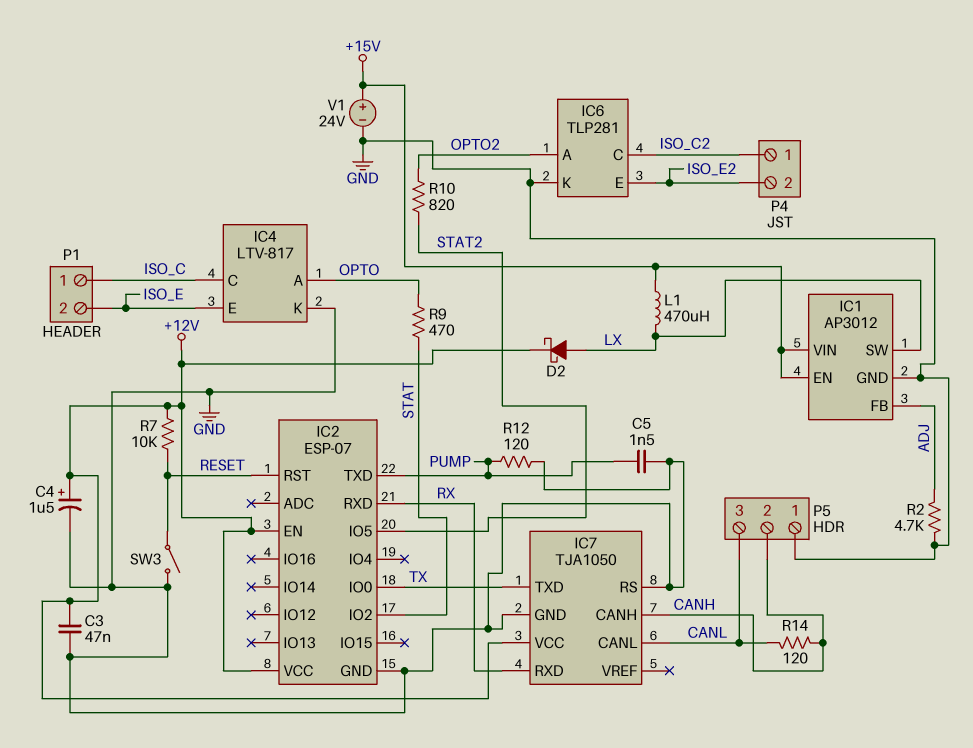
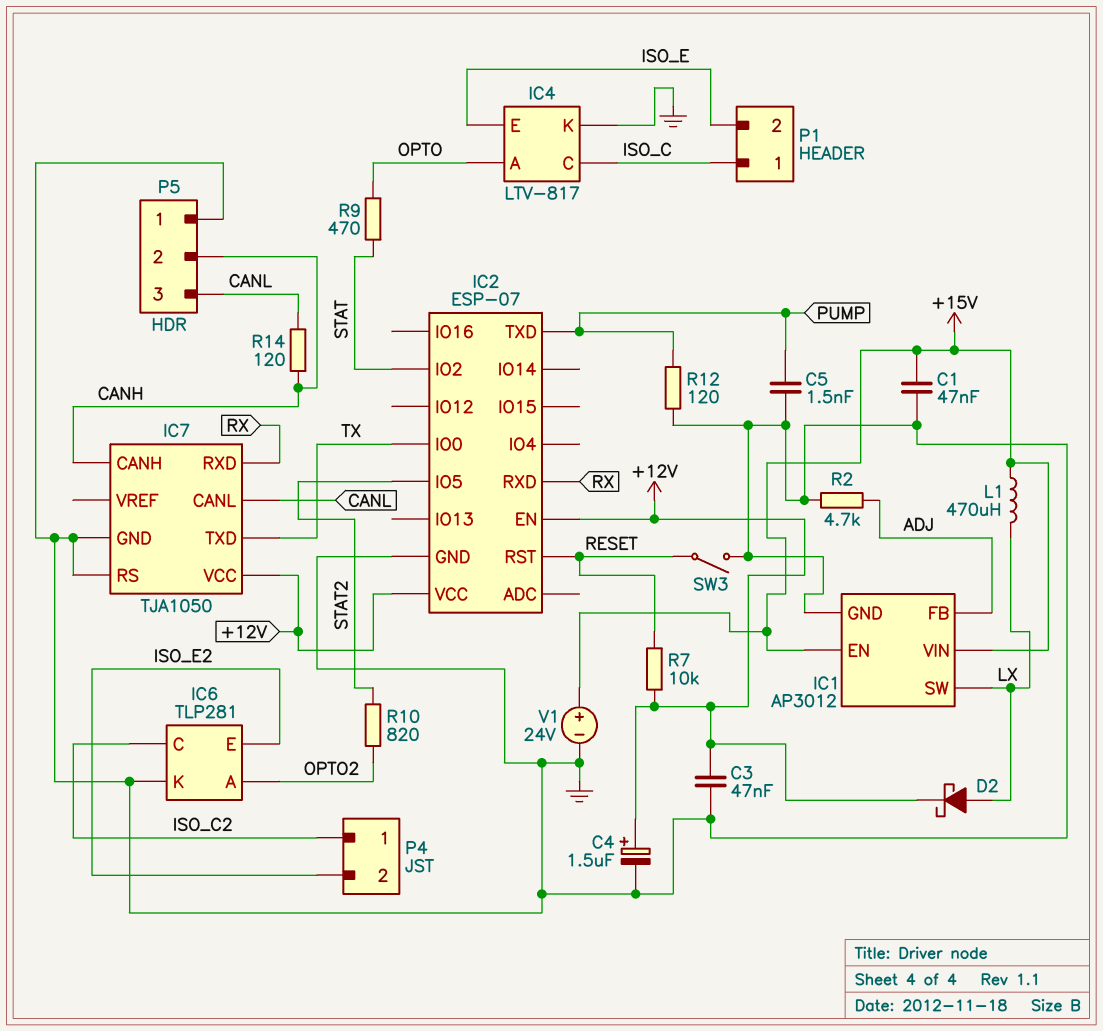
C1: none -> 47nF (+15V, GND)

